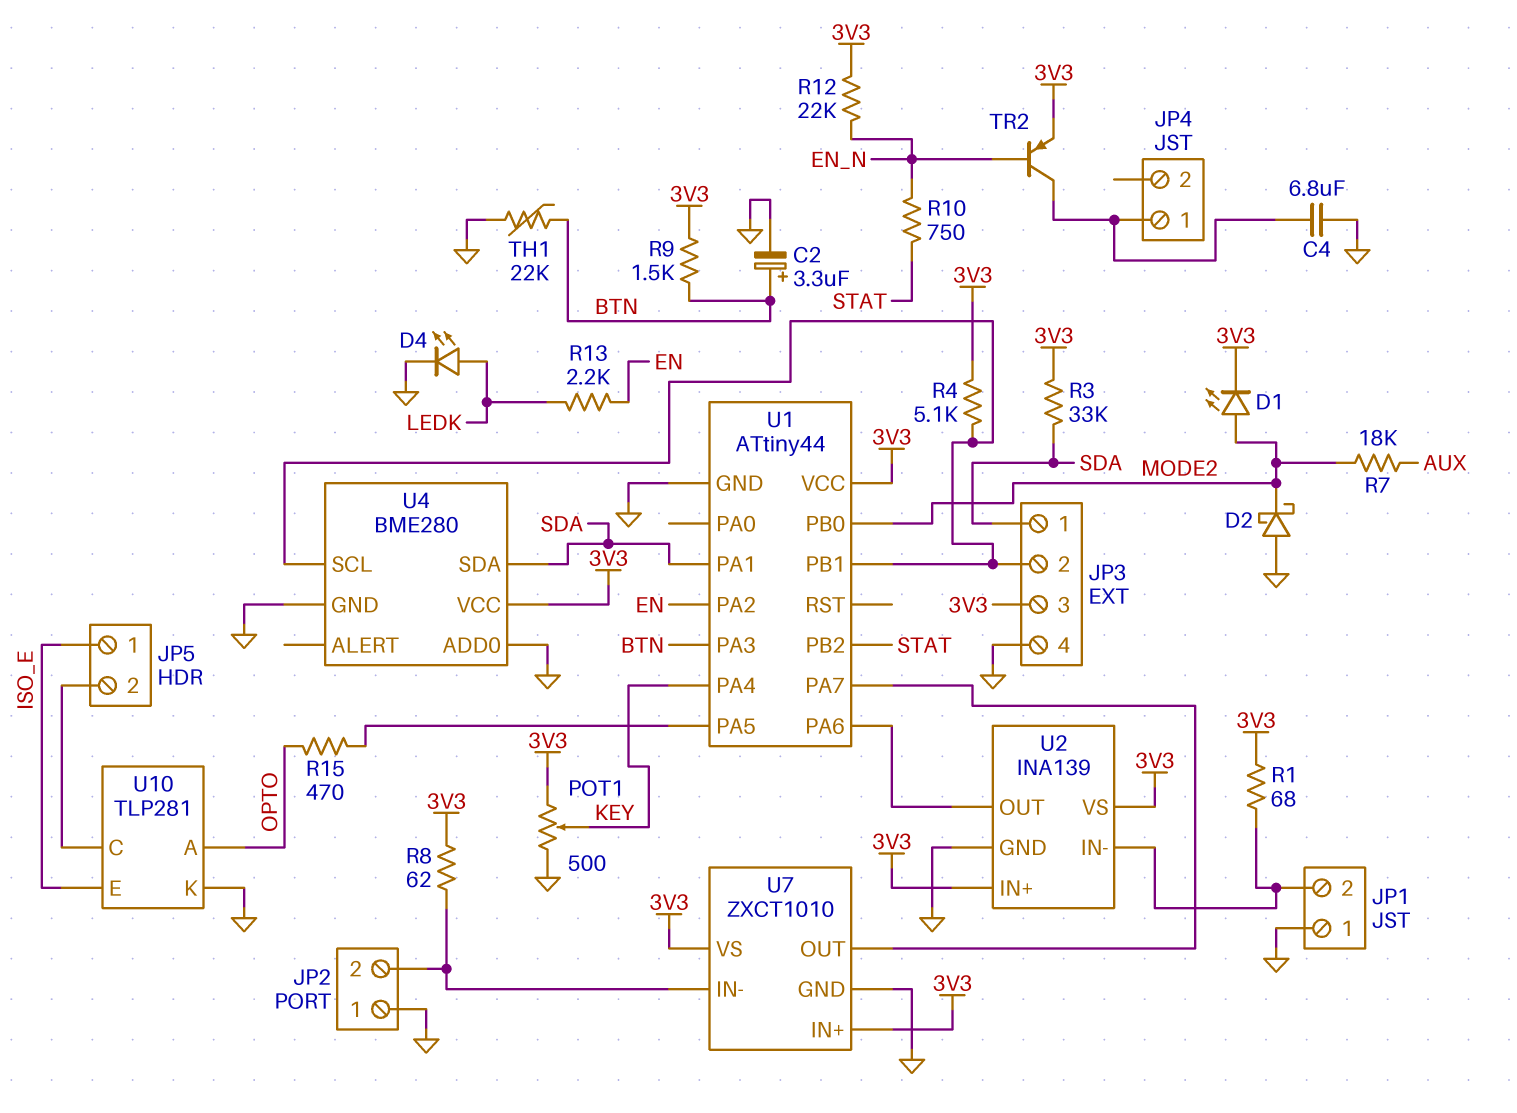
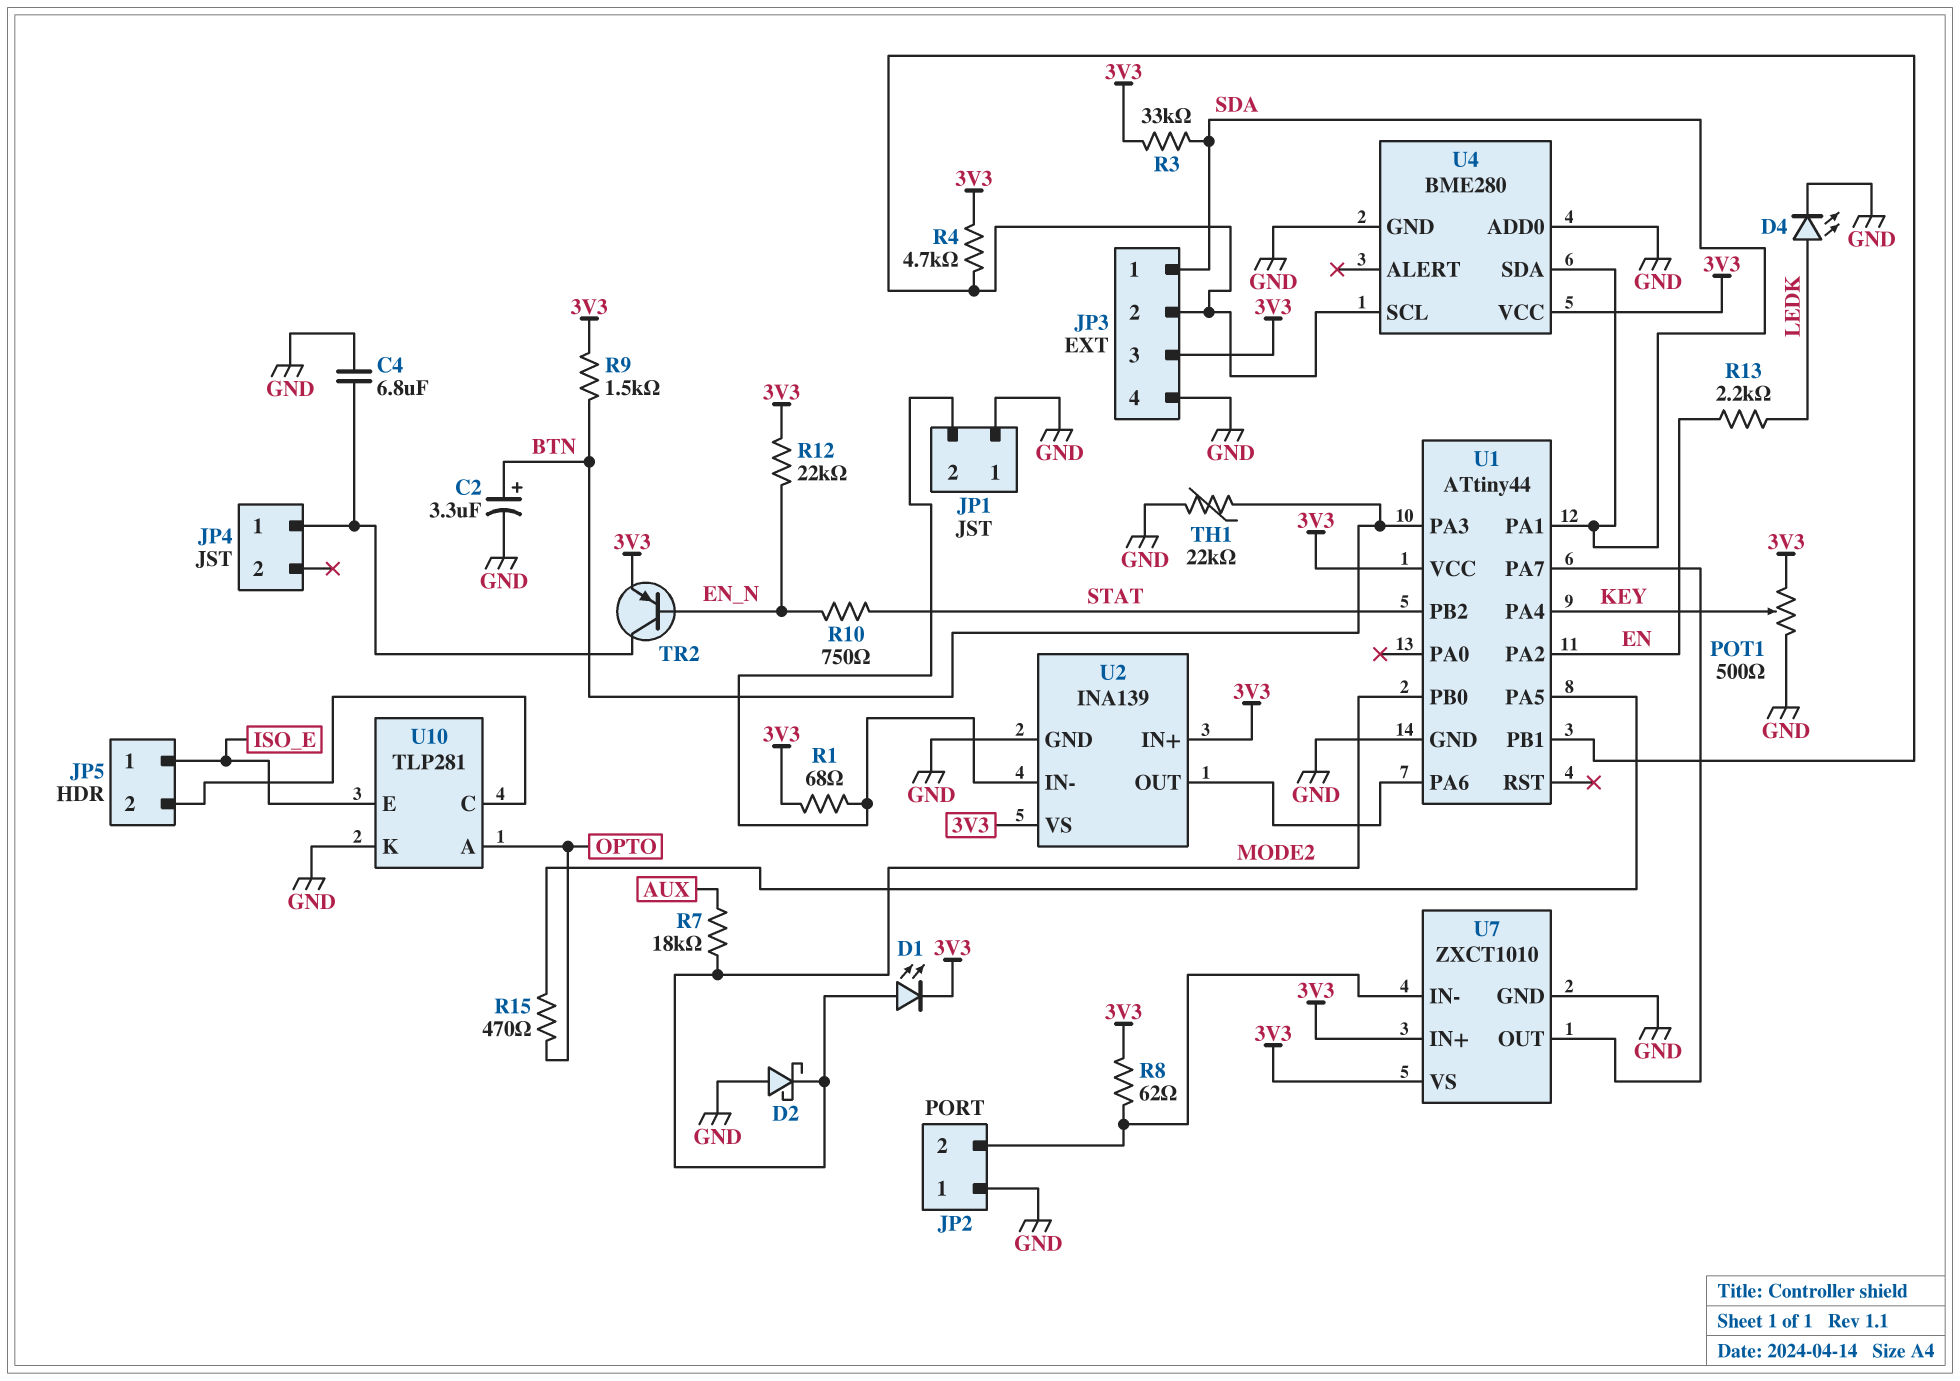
R4: 5.1k (3V3, JP3/2) -> 4.7k (3V3, JP3/2)

